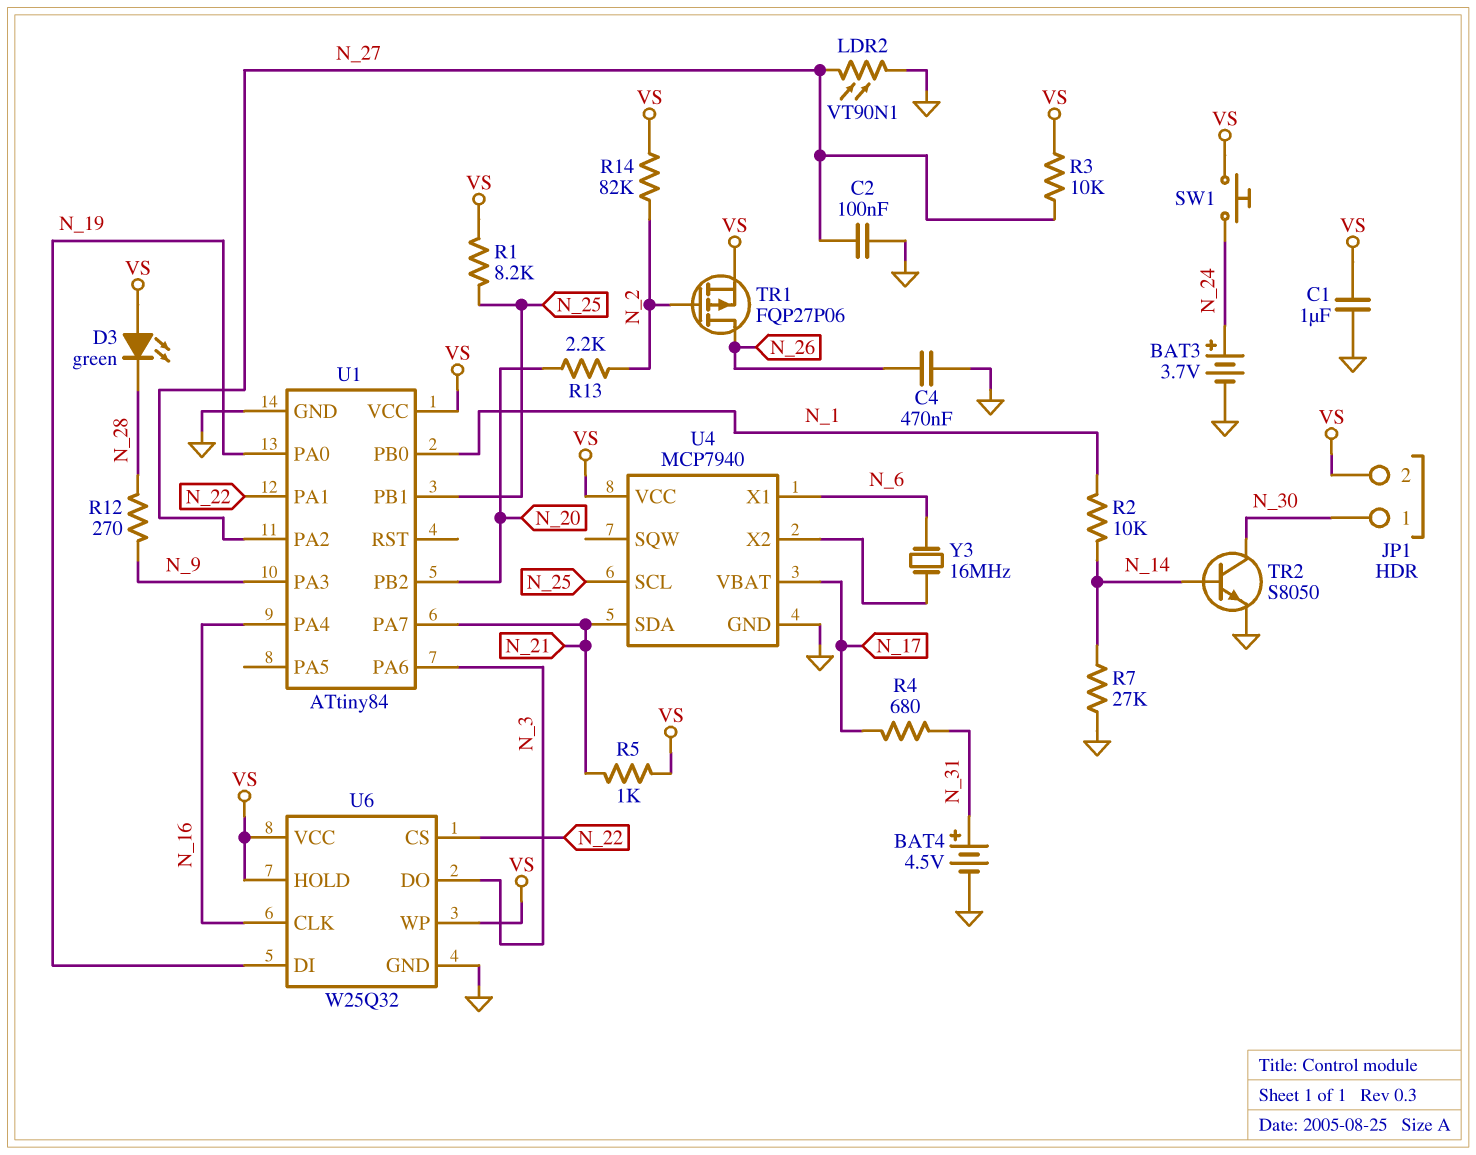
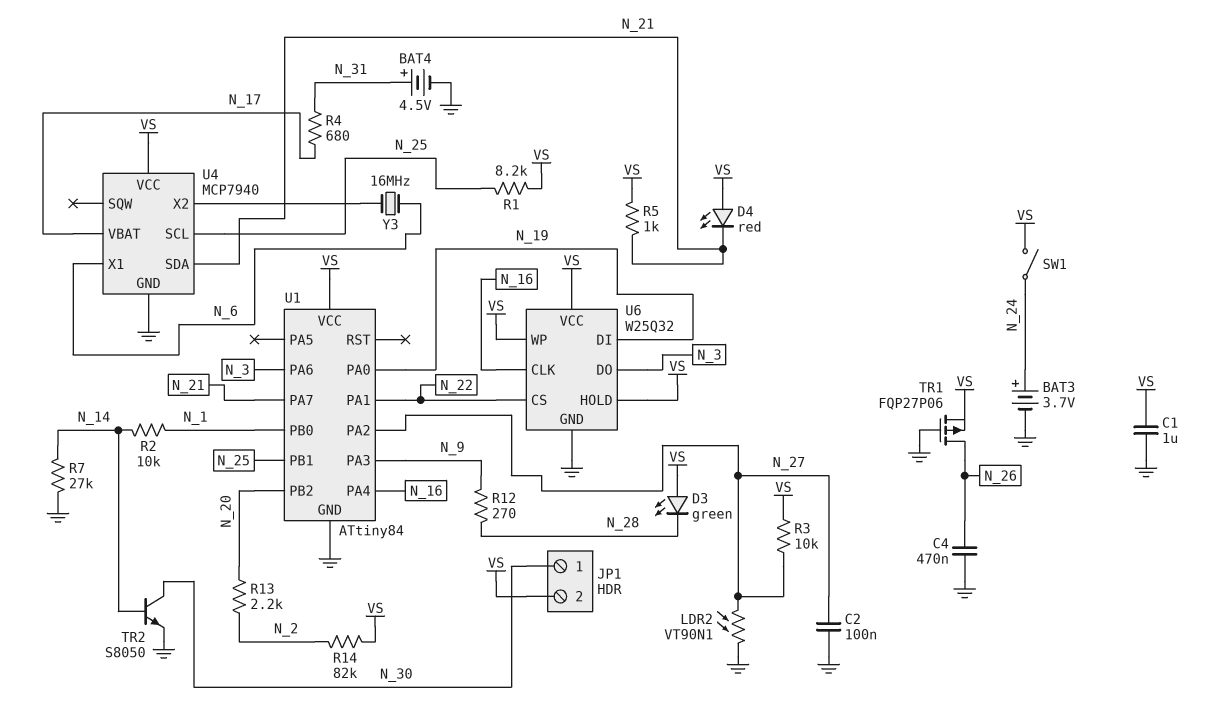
D4: none -> LED red (A VS, K N_21)
SW1: button (N_24, VS) -> switch (N_24, VS)
TR1: PMOS FQP27P06 (G N_2, D N_26, S VS) -> PMOS FQP27P06 (G GND, D N_26, S VS)

